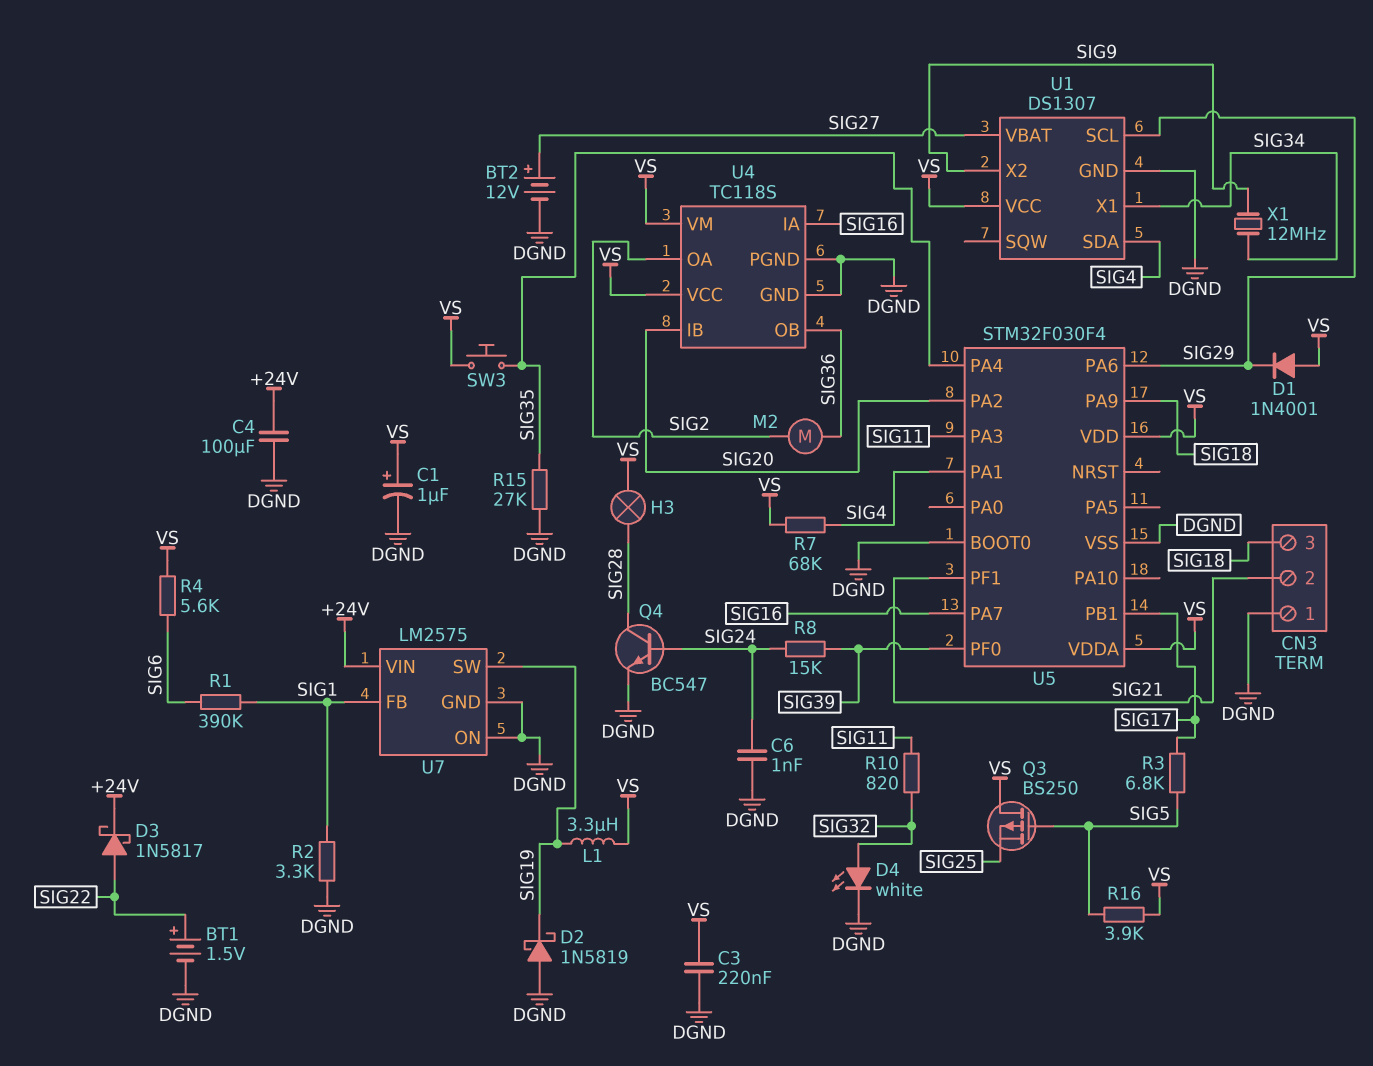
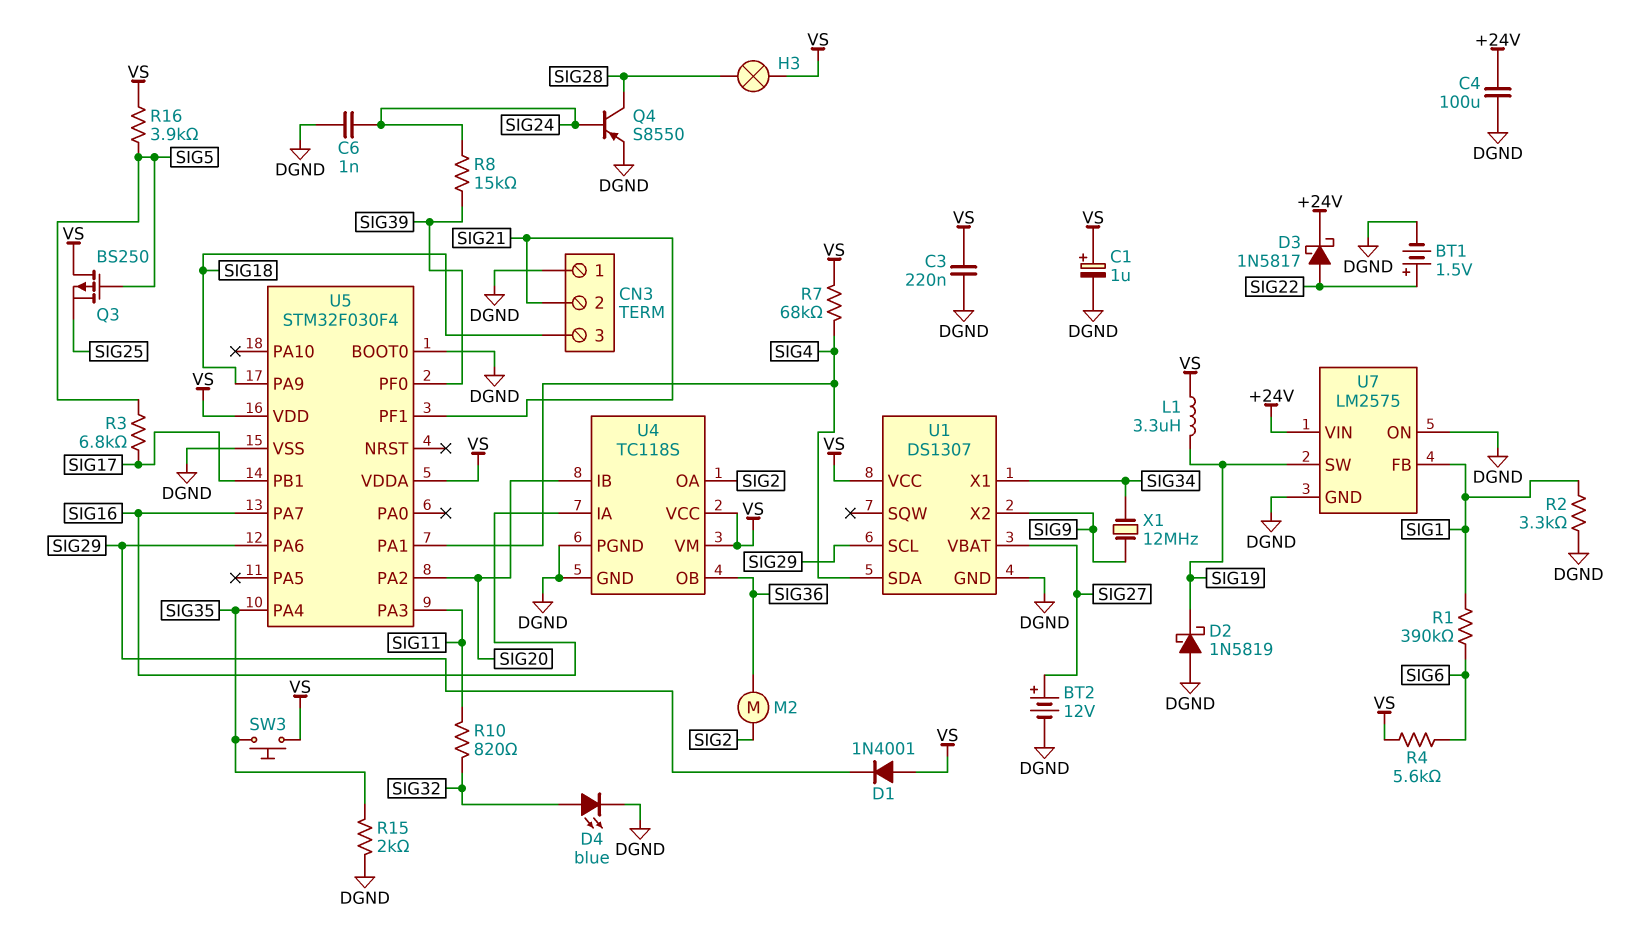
D4: LED white (A SIG32, K DGND) -> LED blue (A SIG32, K DGND)
Q4: NPN BC547 (B SIG24, C SIG28, E DGND) -> PNP S8550 (B SIG24, C SIG28, E DGND)
R15: 27k (DGND, SIG35) -> 2k (DGND, SIG35)

